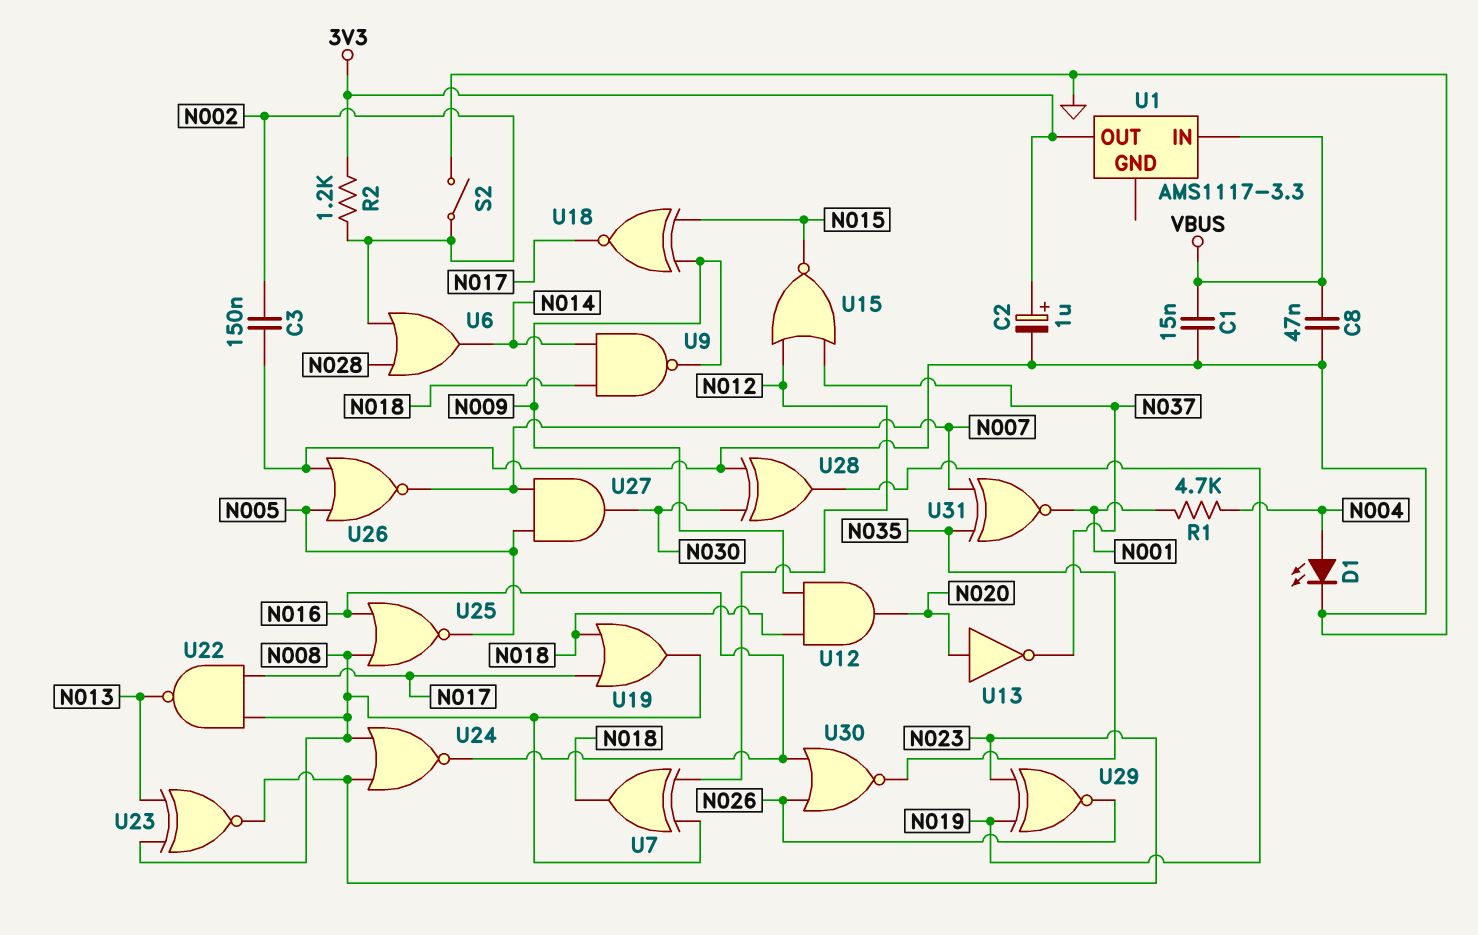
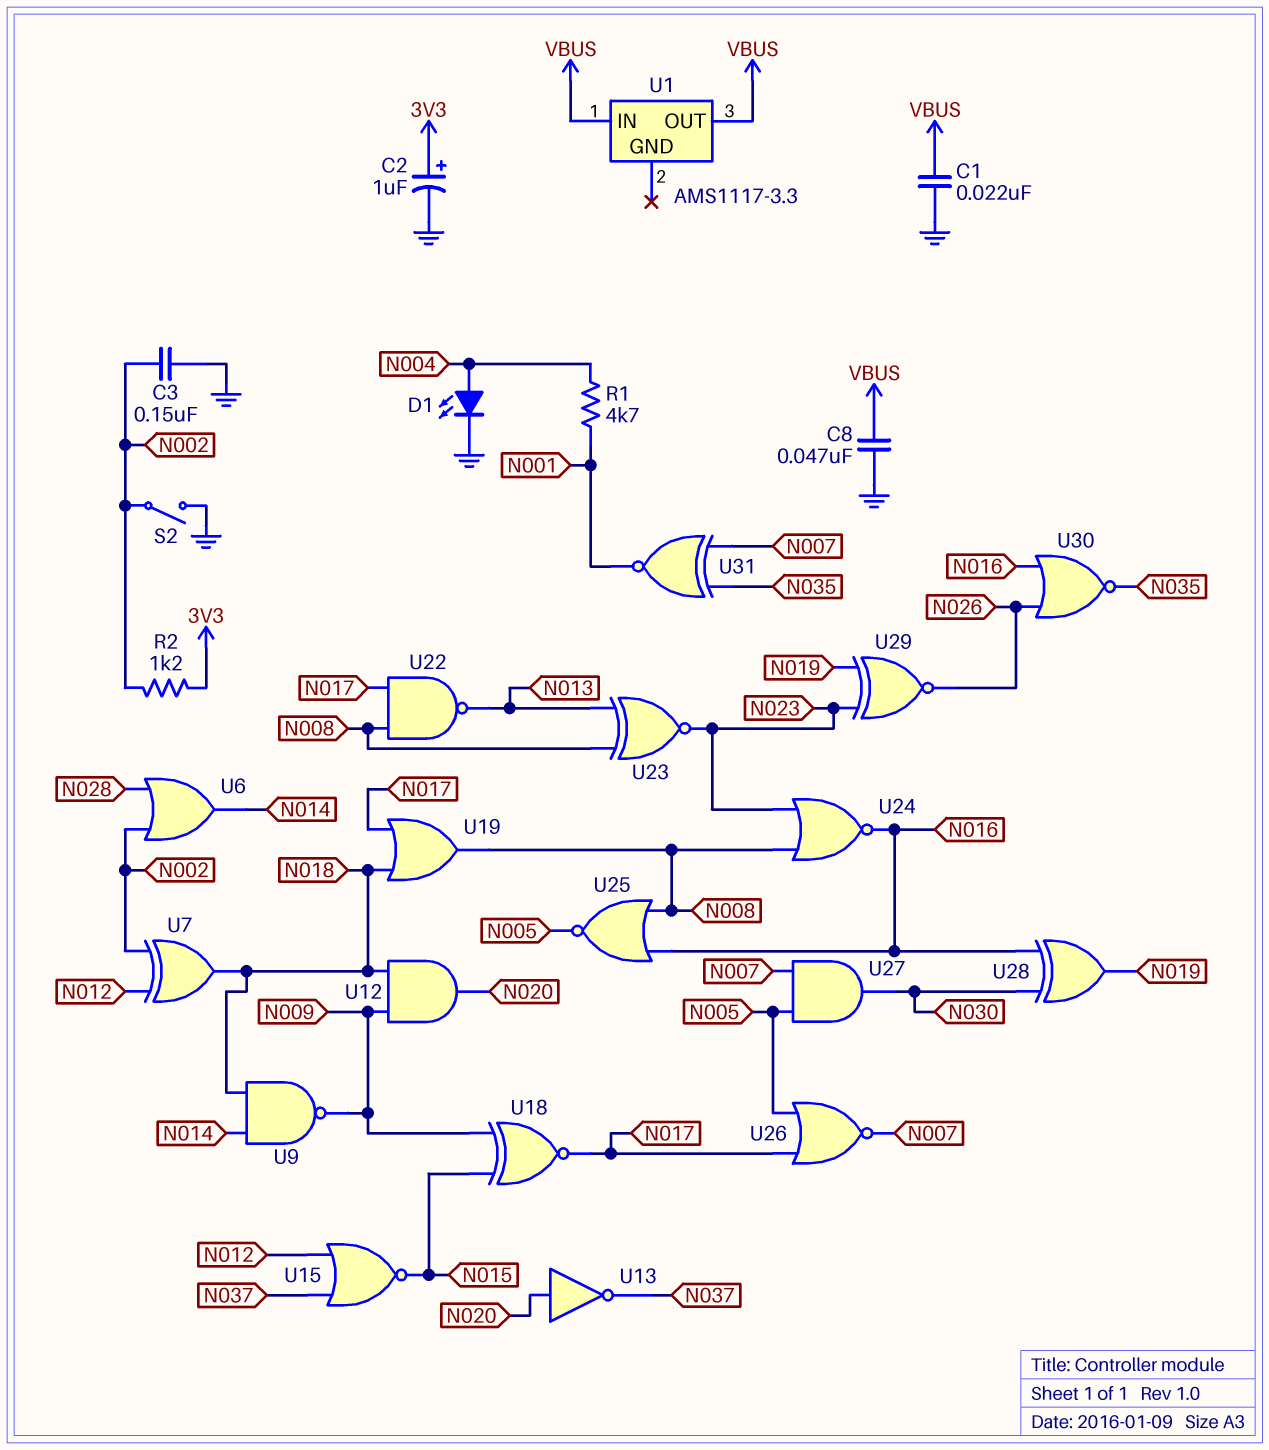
C1: 15nF (GND, VBUS) -> 22nF (GND, VBUS)
U1 pin OUT: 3V3 -> VBUS
U7: XOR (in N008, in N012, out N018) -> XOR (in N002, in N012, out N018)
U26: NOR (in GND, in N005, out N007) -> NOR (in N005, in N017, out N007)
U28: XOR (in GND, in N030, out N019) -> XOR (in N016, in N030, out N019)

